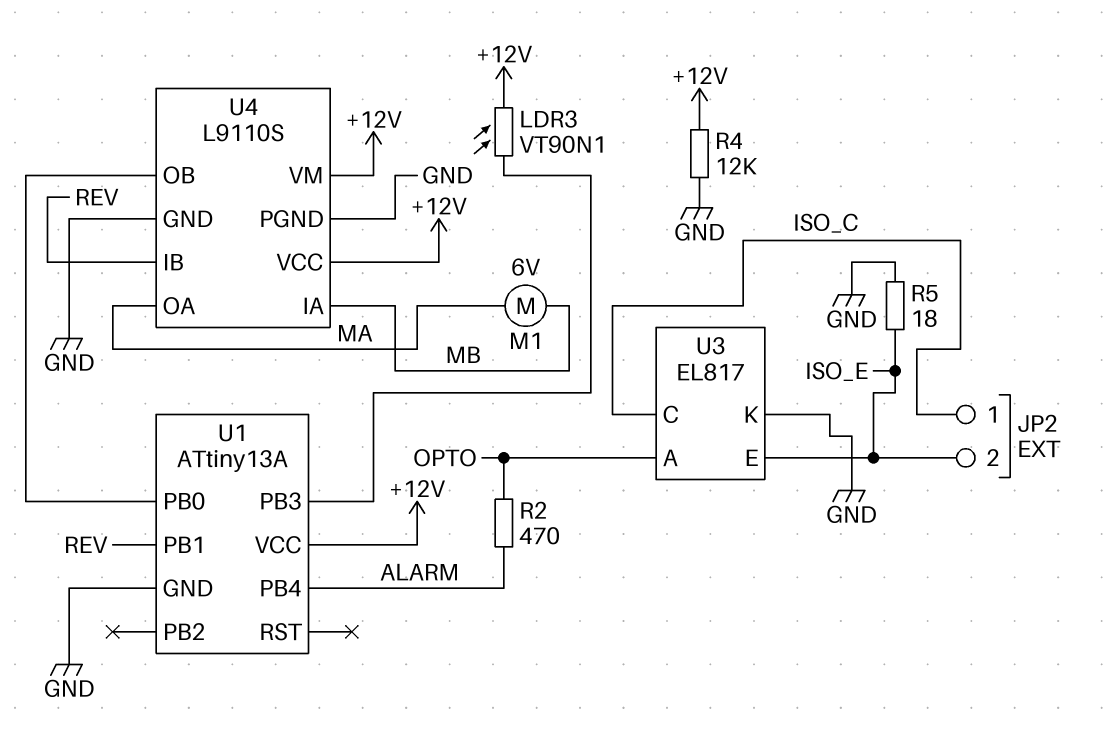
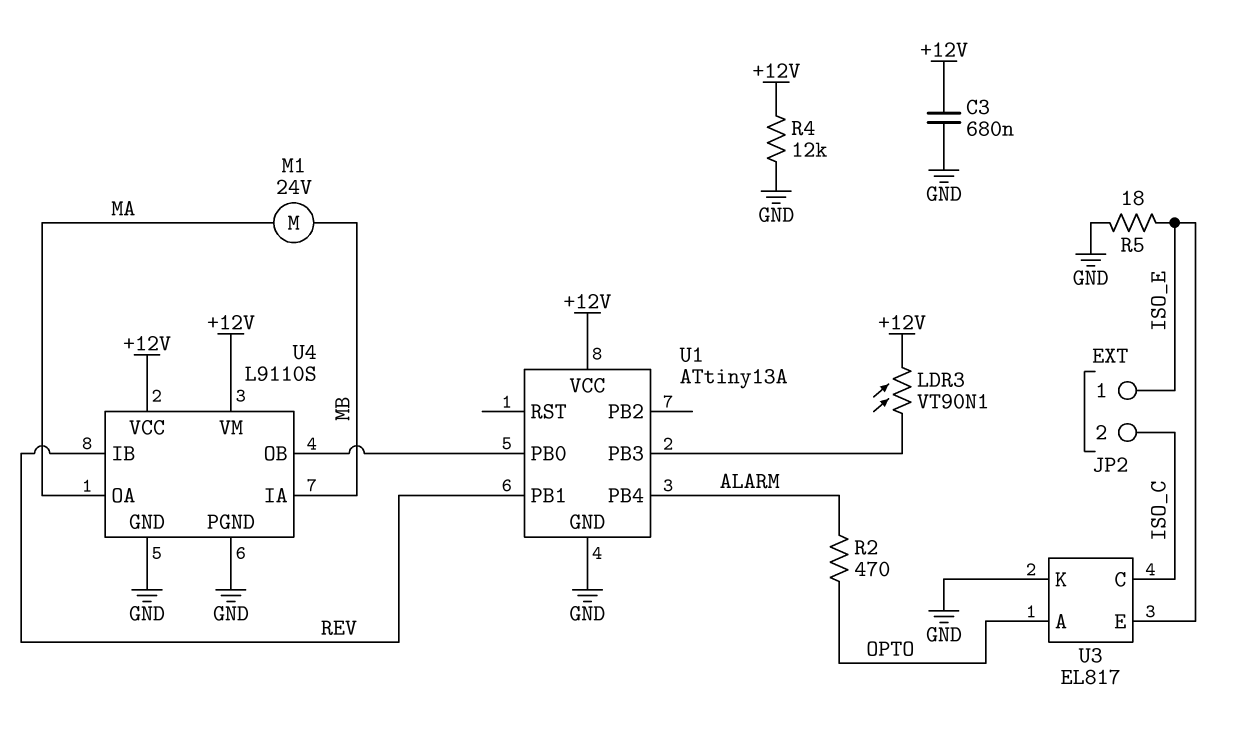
C3: none -> 680nF (+12V, GND)
JP2 pin 1: ISO_C -> ISO_E
JP2 pin 2: ISO_E -> ISO_C
M1: motor 6V (MA, MB) -> motor 24V (MA, MB)

